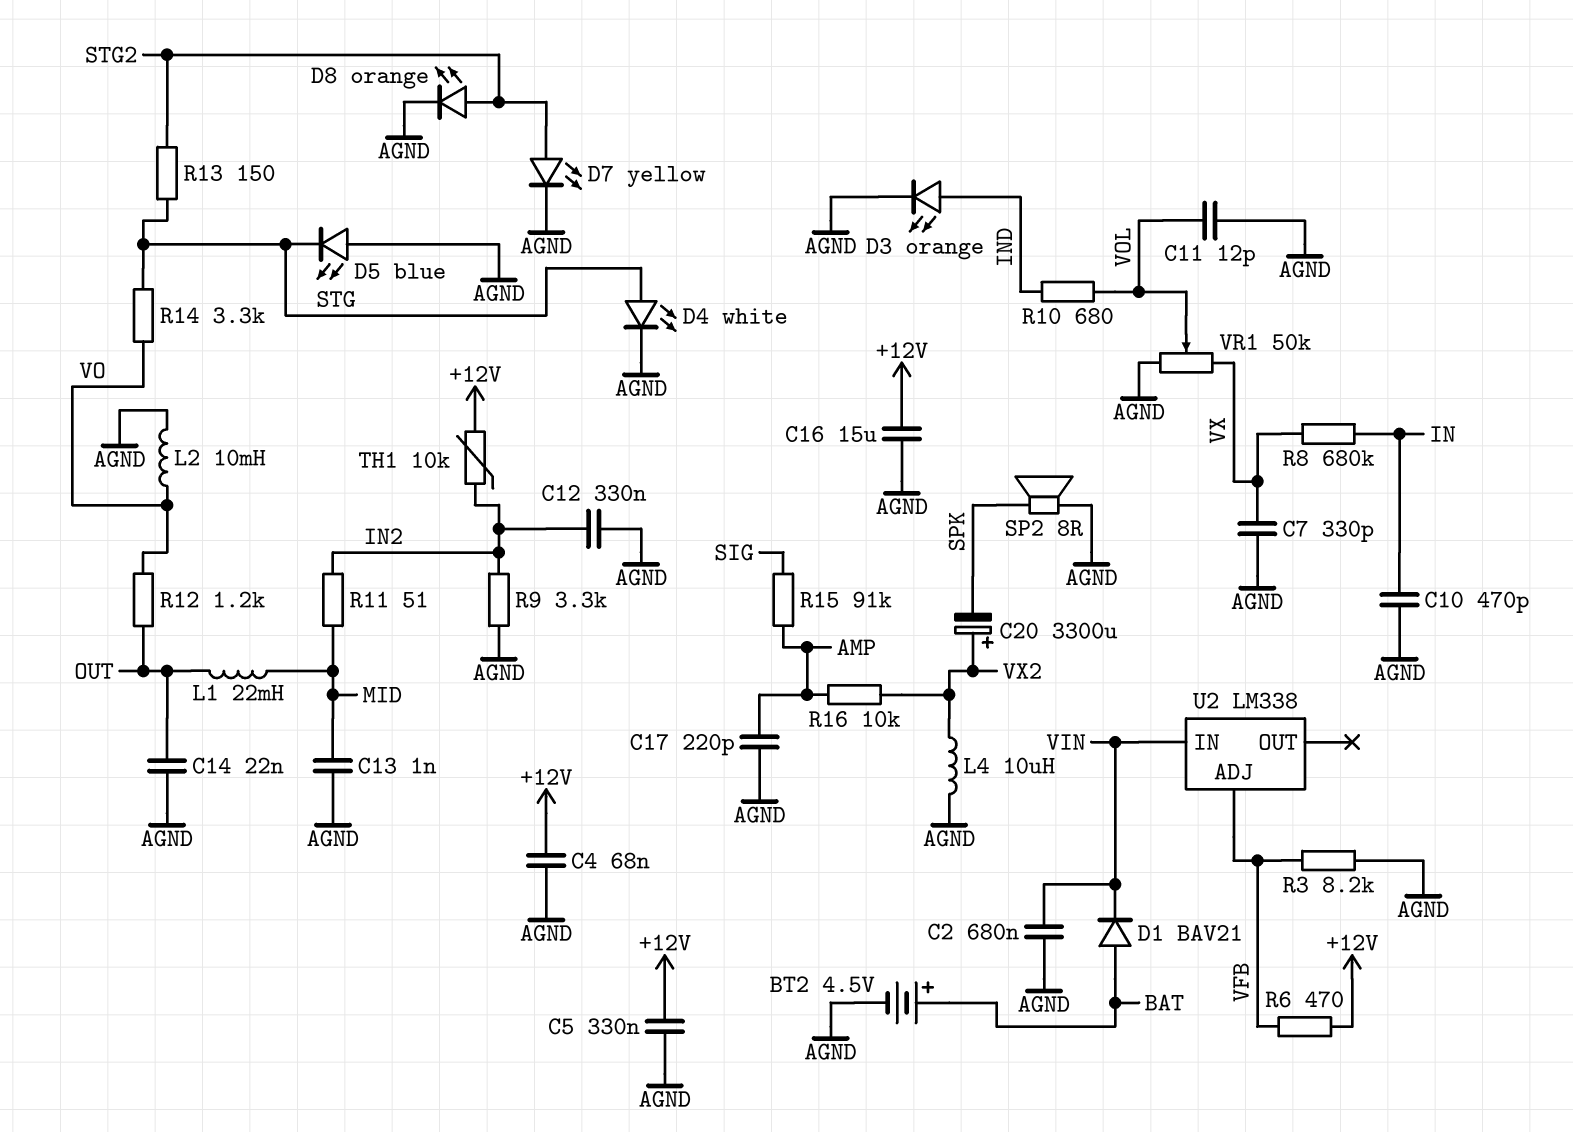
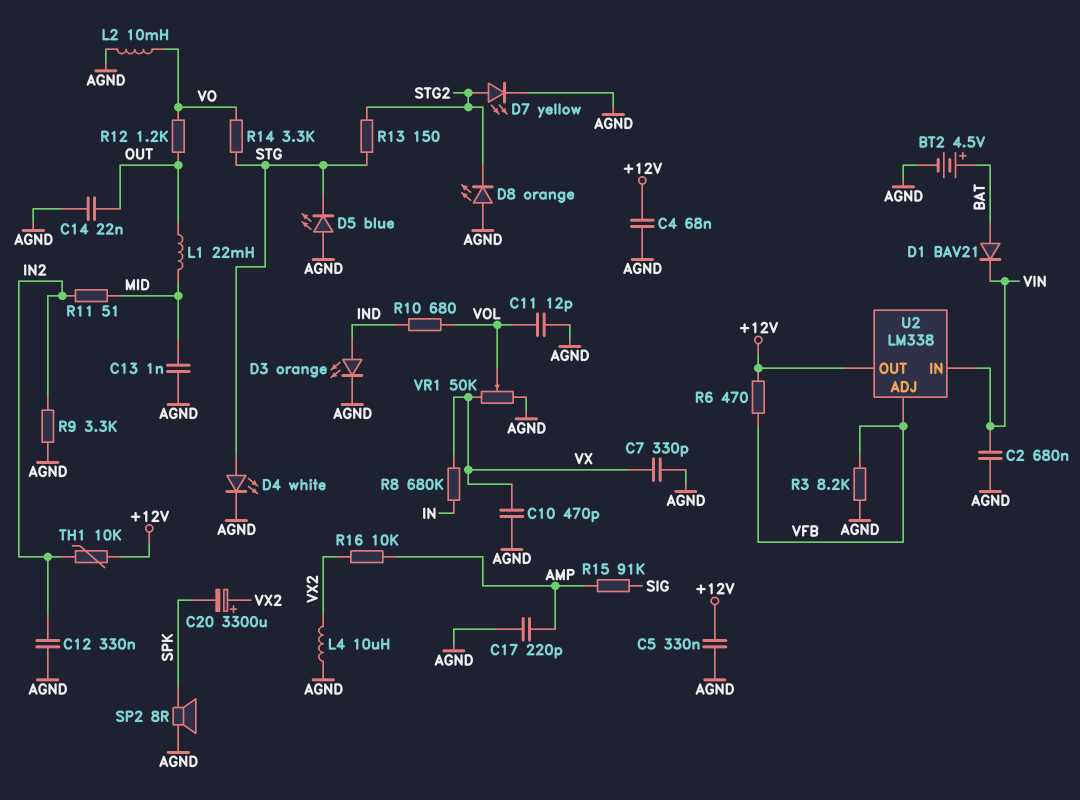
C10: 470pF (AGND, IN) -> 470pF (AGND, VX)
C16: 15uF (+12V, AGND) -> none
D8: LED orange (A STG2, K AGND) -> LED orange (A AGND, K STG2)
U2 pin OUT: none -> +12V

